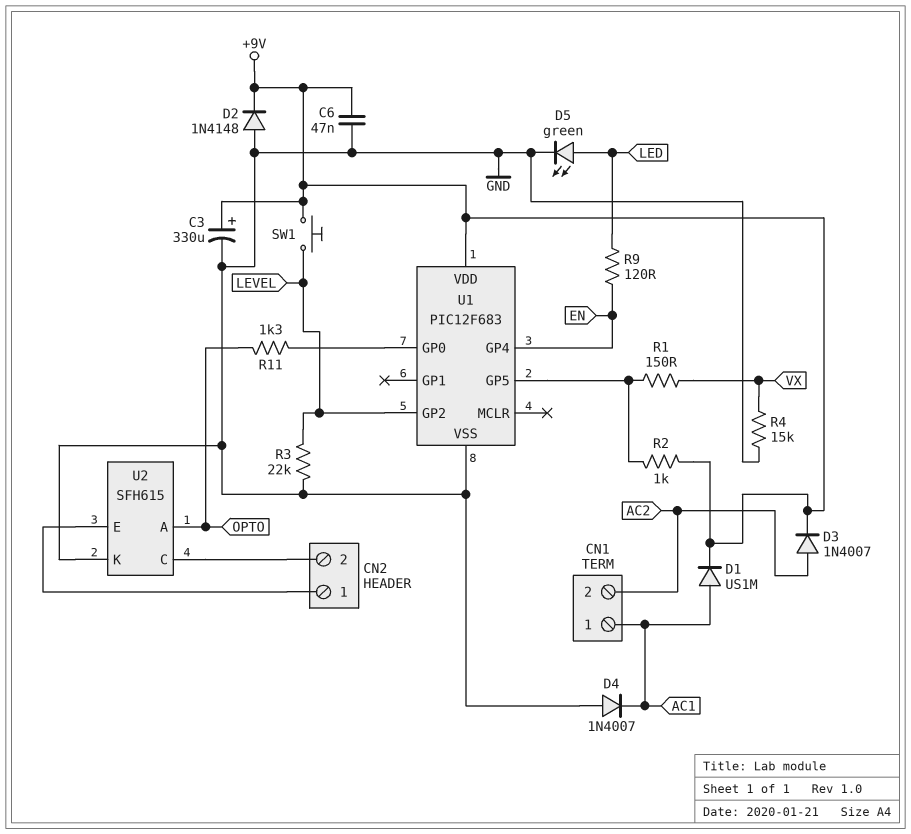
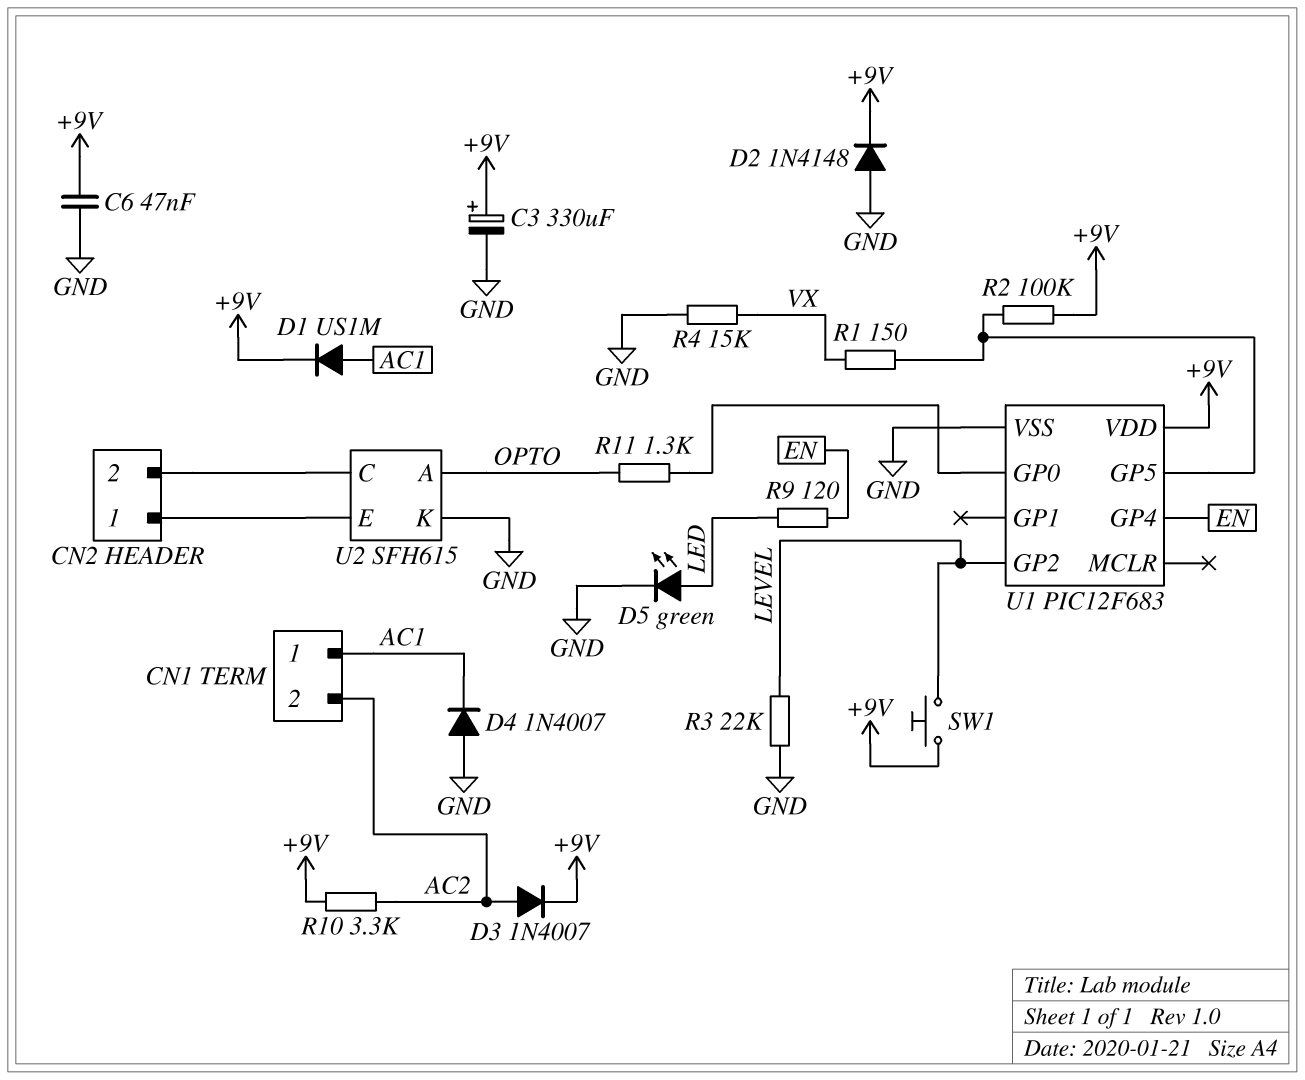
R2: 1k (+9V, U1/GP5) -> 100k (+9V, U1/GP5)
R10: none -> 3.3k (+9V, AC2)

